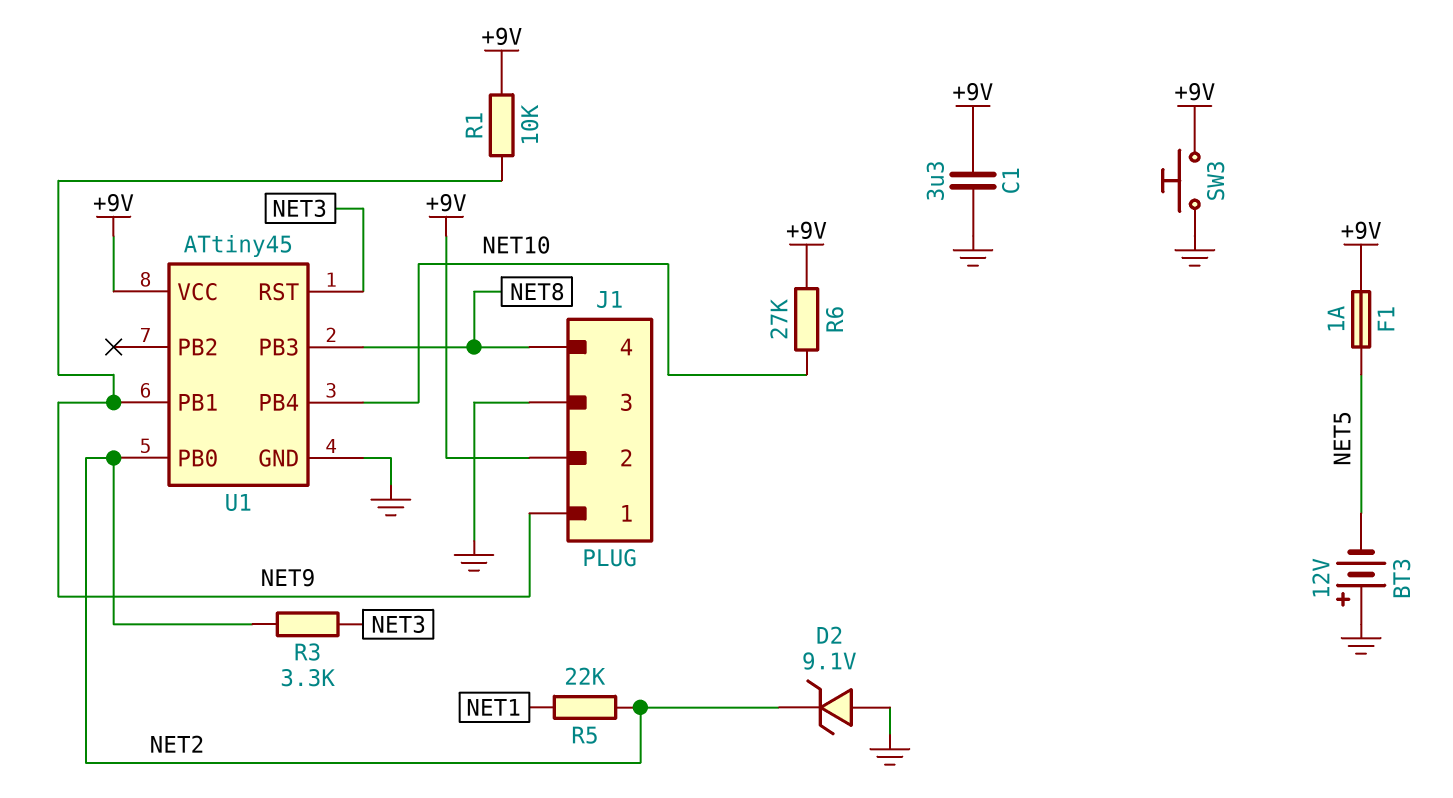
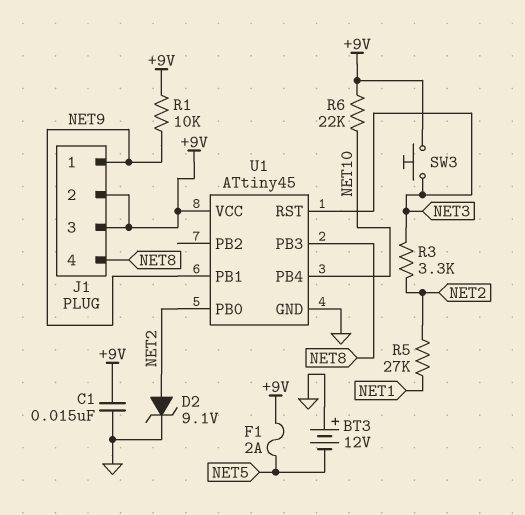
C1: 3.3uF (+9V, GND) -> 15nF (+9V, GND)
D2: zener 9.1V (A GND, K NET2) -> zener 9.1V (A NET2, K GND)
F1: 1A (+9V, NET5) -> 2A (+9V, NET5)
J1 pin 3: GND -> +9V
R5: 22k (NET1, NET2) -> 27k (NET1, NET2)
R6: 27k (+9V, NET10) -> 22k (+9V, NET10)
SW3: button (+9V, GND) -> button (+9V, NET3)

